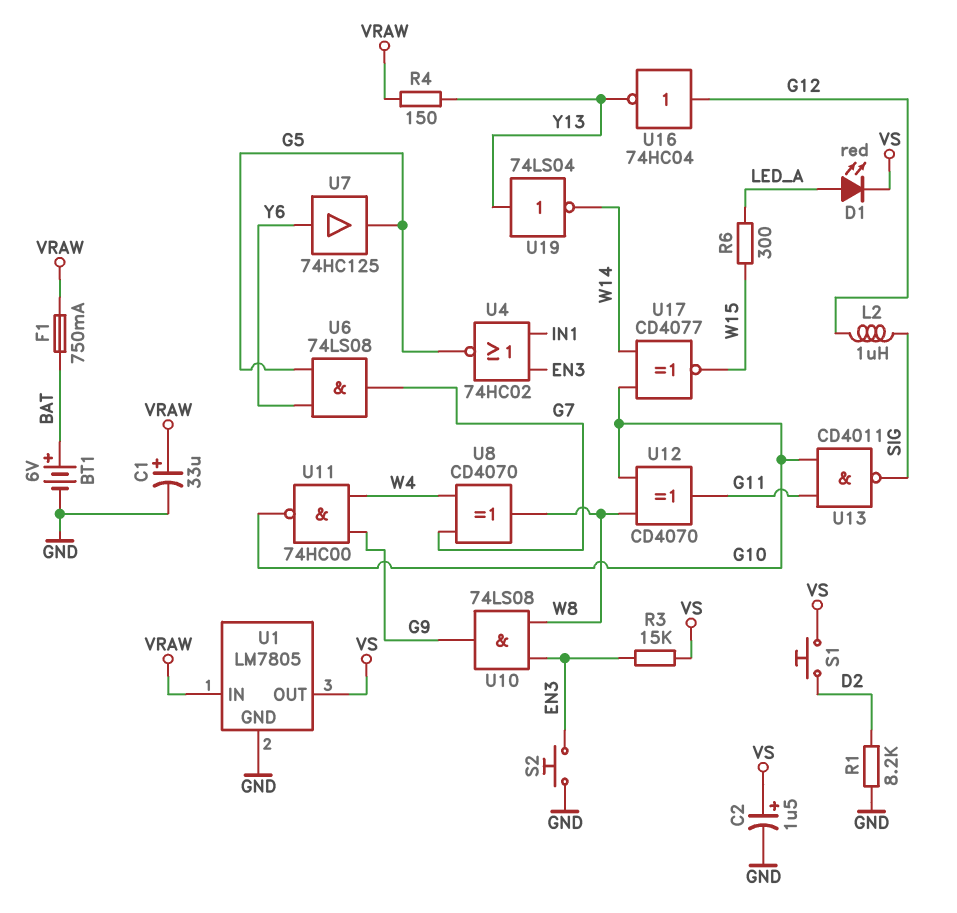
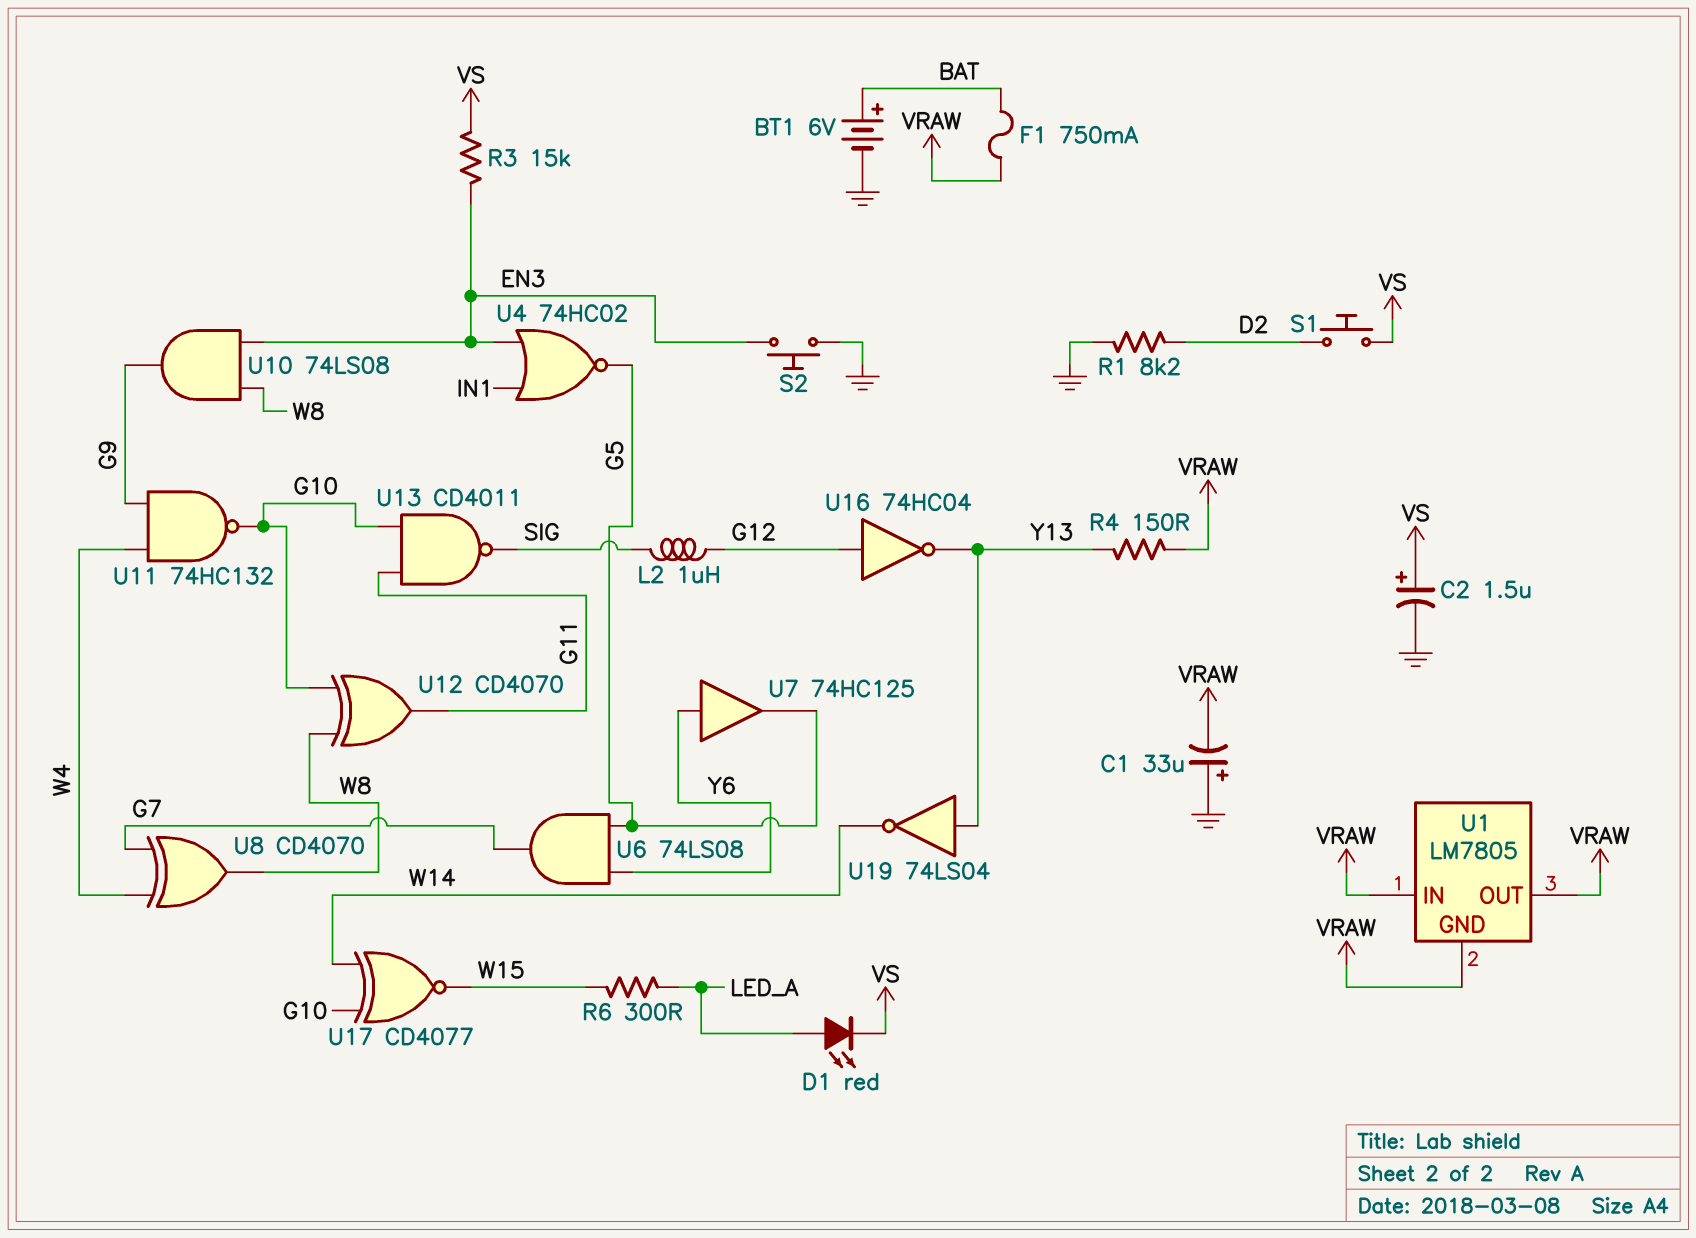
C1: 33uF (plus VRAW, minus GND) -> 33uF (plus GND, minus VRAW)
U1 pin GND: GND -> VRAW
U1 pin OUT: VS -> VRAW
U11: NAND 74HC00 (in G9, in W4, out G10) -> NAND 74HC132 (in G9, in W4, out G10)

